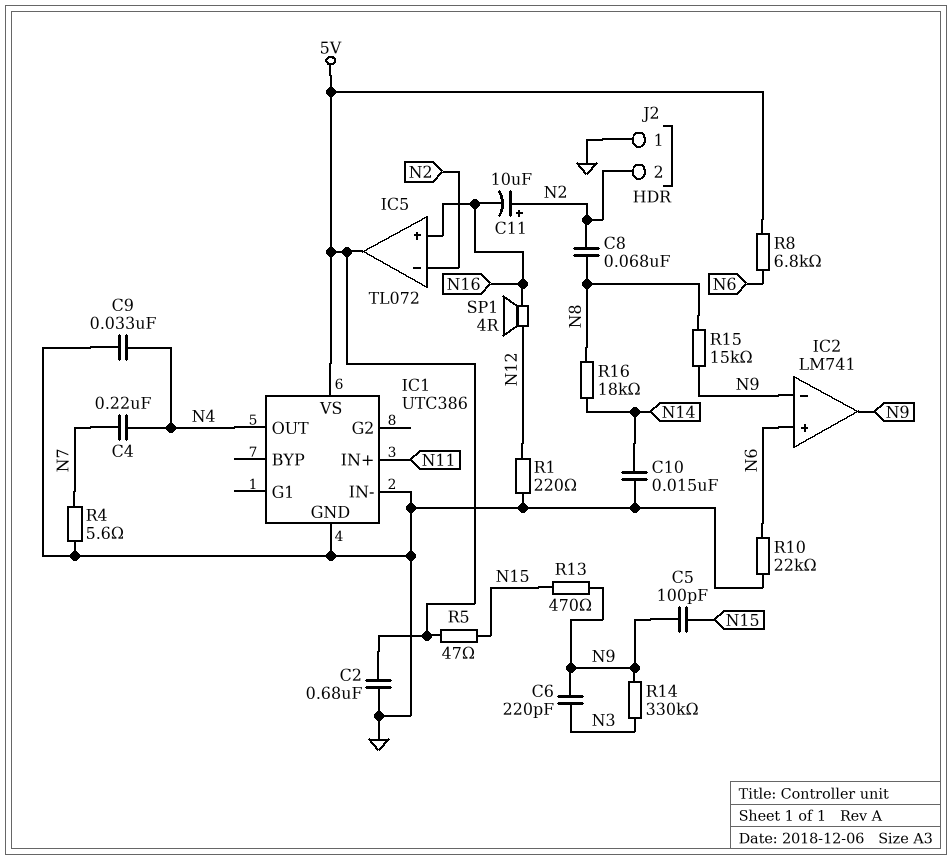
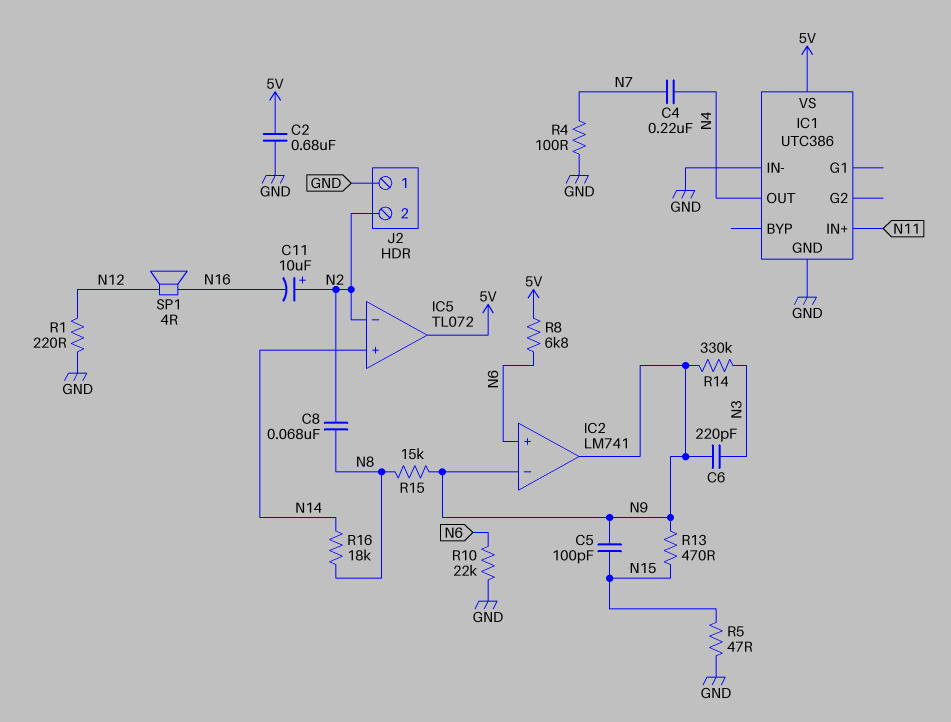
C9: 33nF (GND, N4) -> none
C10: 15nF (GND, N14) -> none
IC5 pin in+: N16 -> N14
R4: 5.6 (GND, N7) -> 100 (GND, N7)
R5: 47 (5V, N15) -> 47 (GND, N15)

